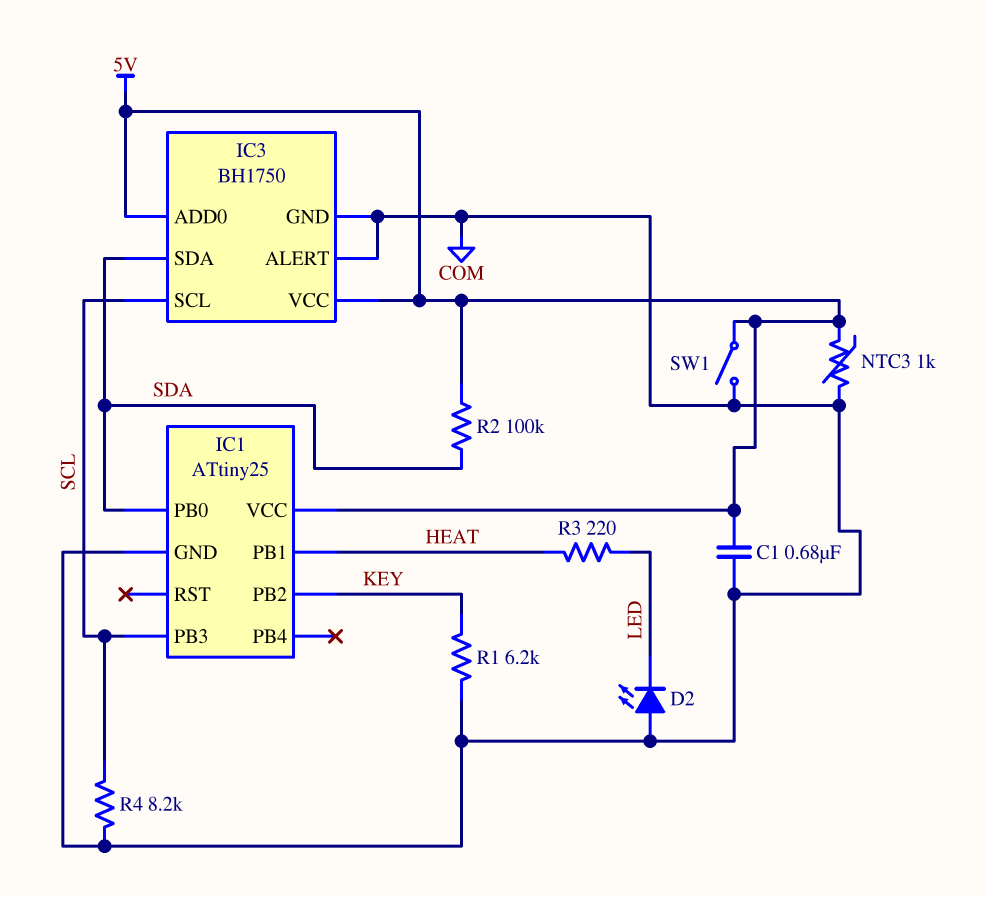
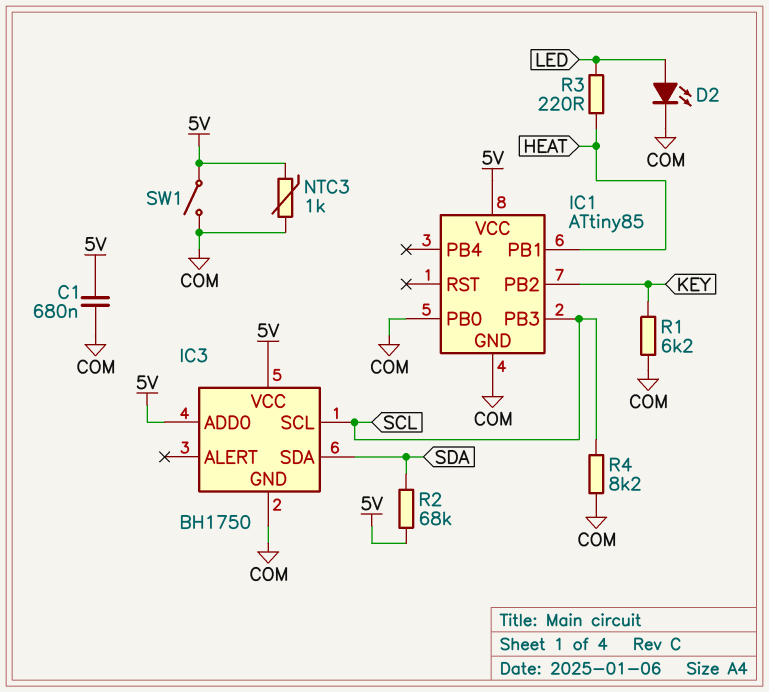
D2: LED (A COM, K LED) -> LED (A LED, K COM)
IC1: ATtiny25 -> ATtiny85
IC1 pin PB0: SDA -> COM
IC3 pin ALERT: COM -> none
R2: 100k (5V, SDA) -> 68k (5V, SDA)

